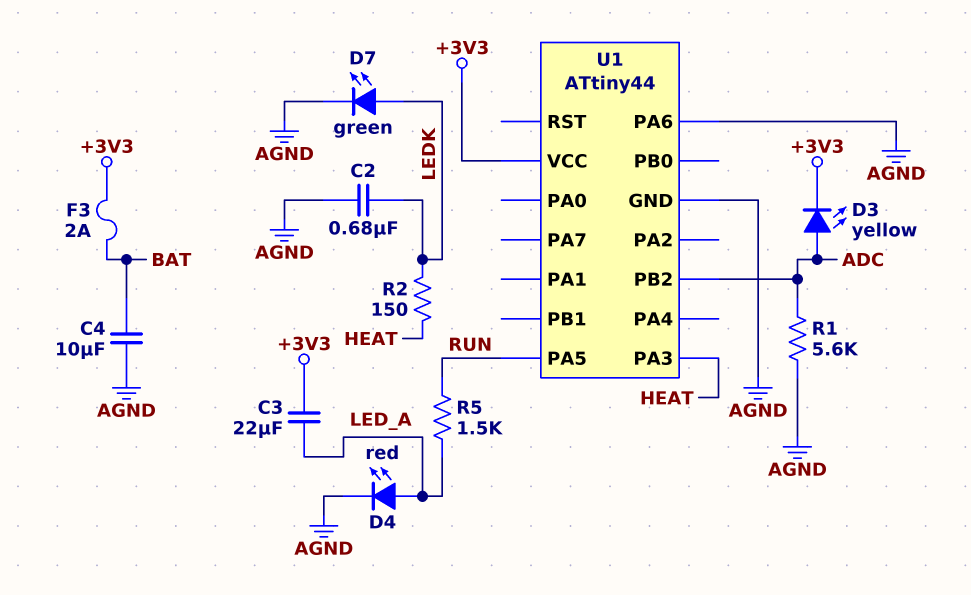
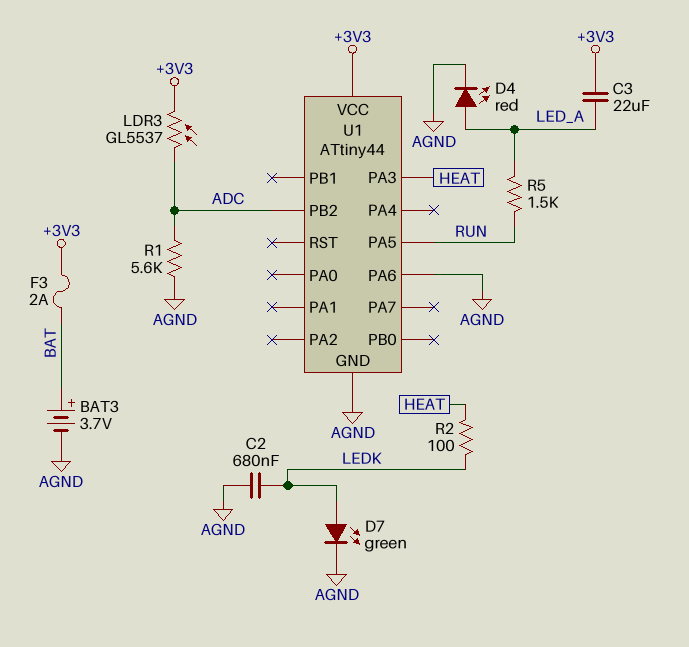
BAT3: none -> 3.7V (plus BAT, minus AGND)
C4: 10uF (AGND, BAT) -> none
D3: LED yellow (A ADC, K +3V3) -> none
LDR3: none -> GL5537 (+3V3, ADC)
R2: 150 (HEAT, LEDK) -> 100 (HEAT, LEDK)

